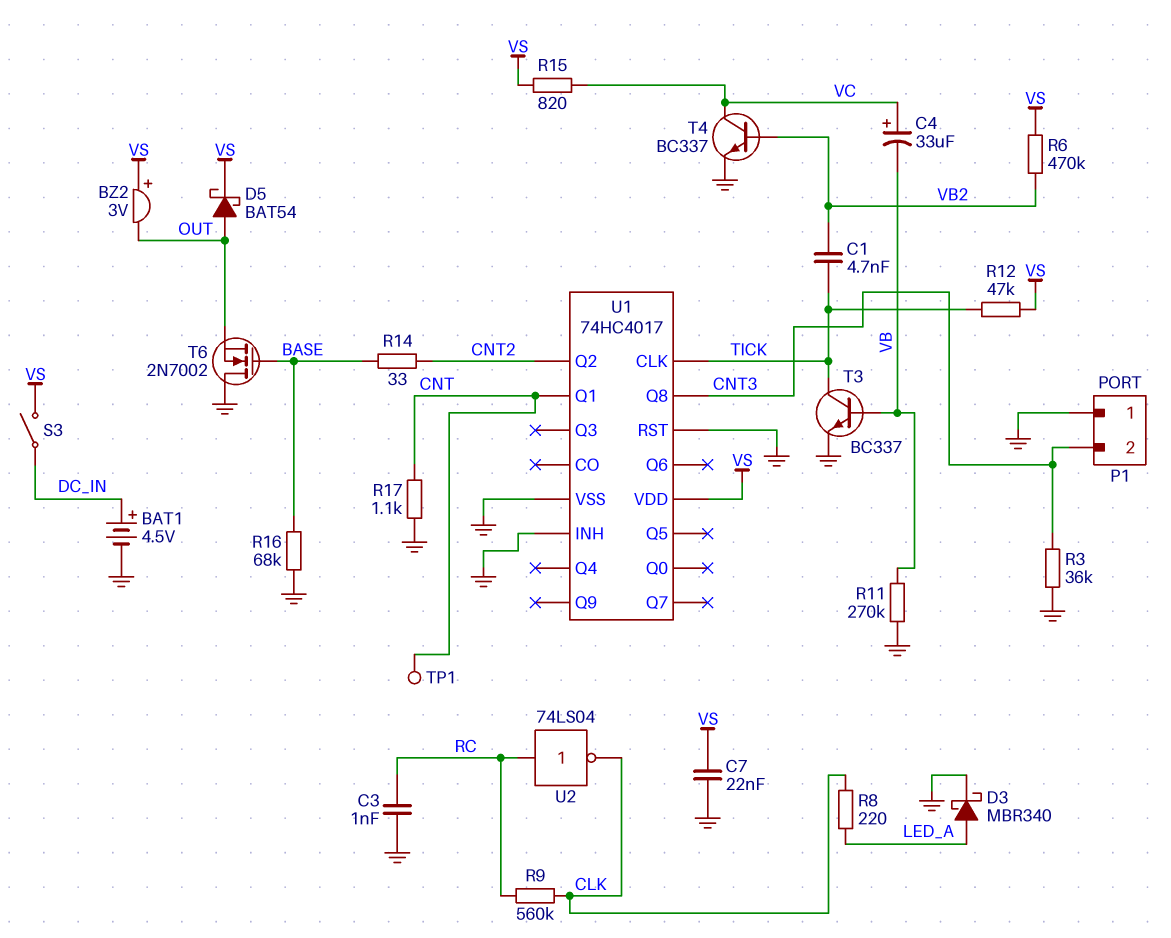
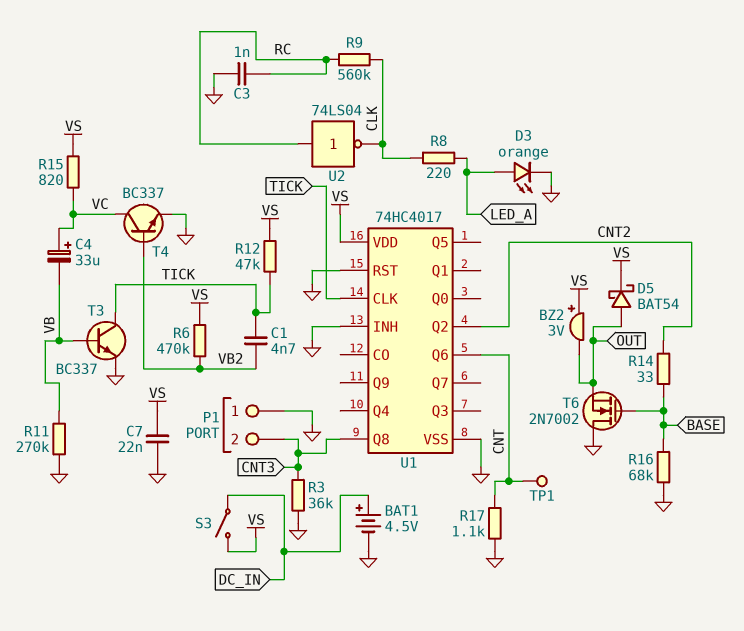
D3: schottky MBR340 (A LED_A, K GND) -> LED orange (A LED_A, K GND)
U1 pin Q1: CNT -> none
U1 pin Q6: none -> CNT

